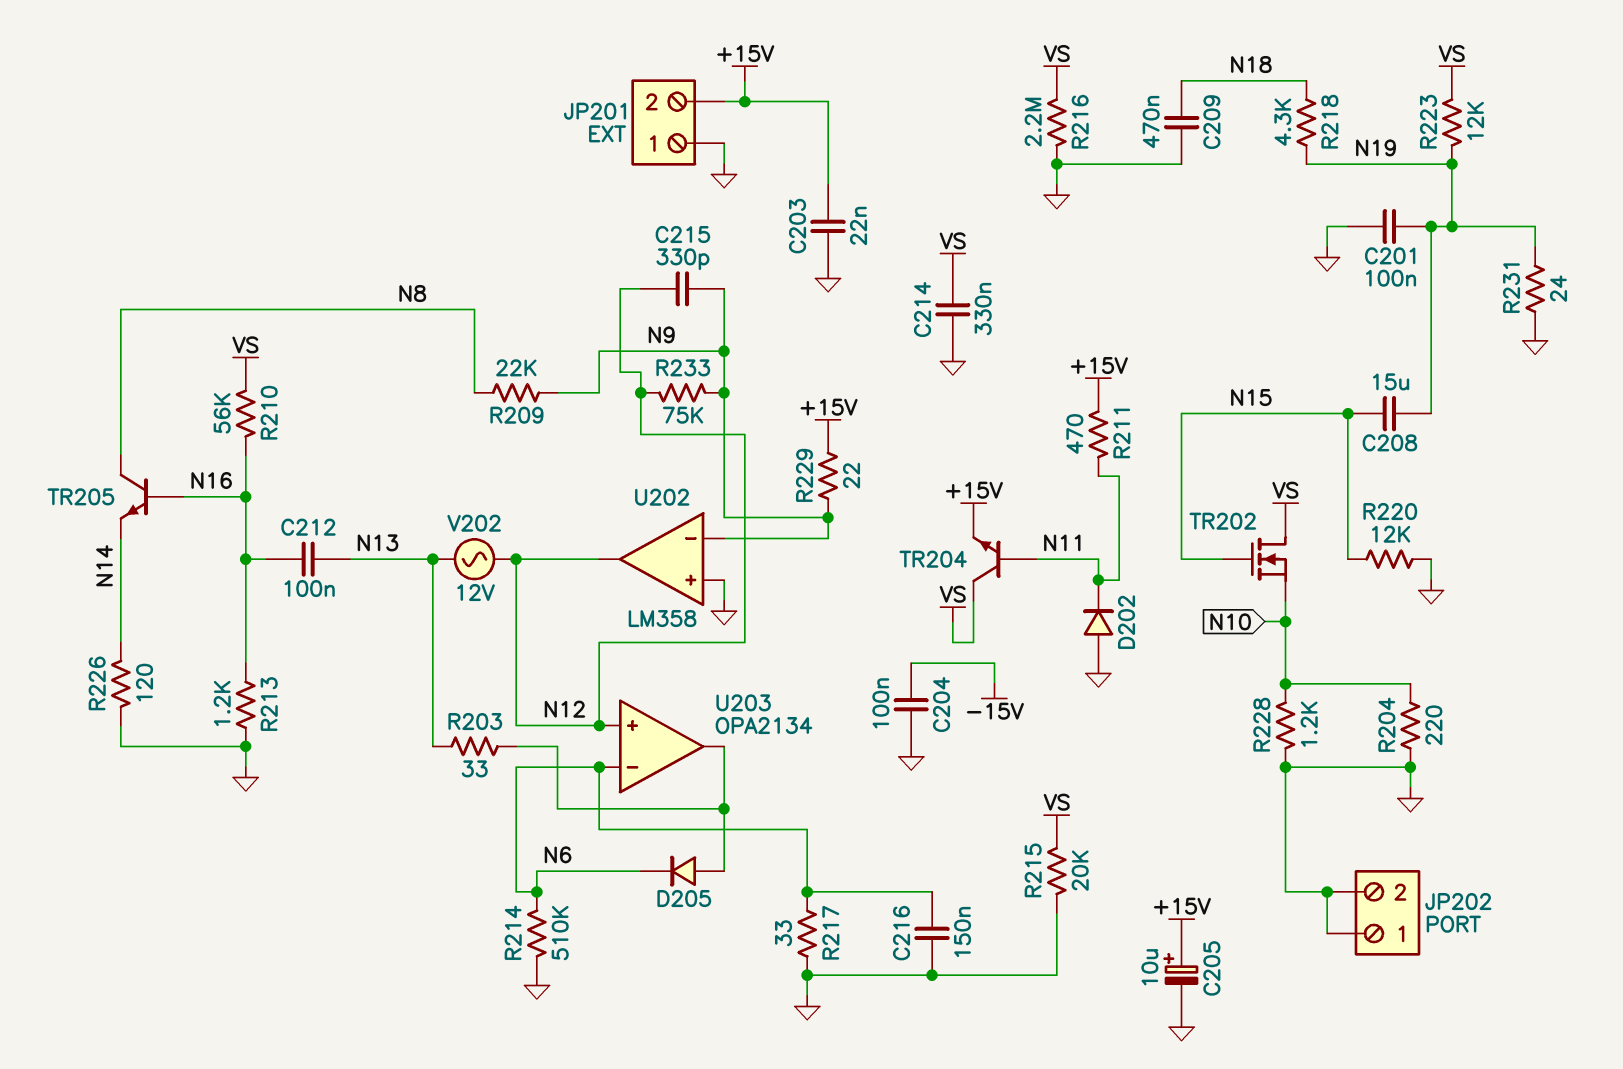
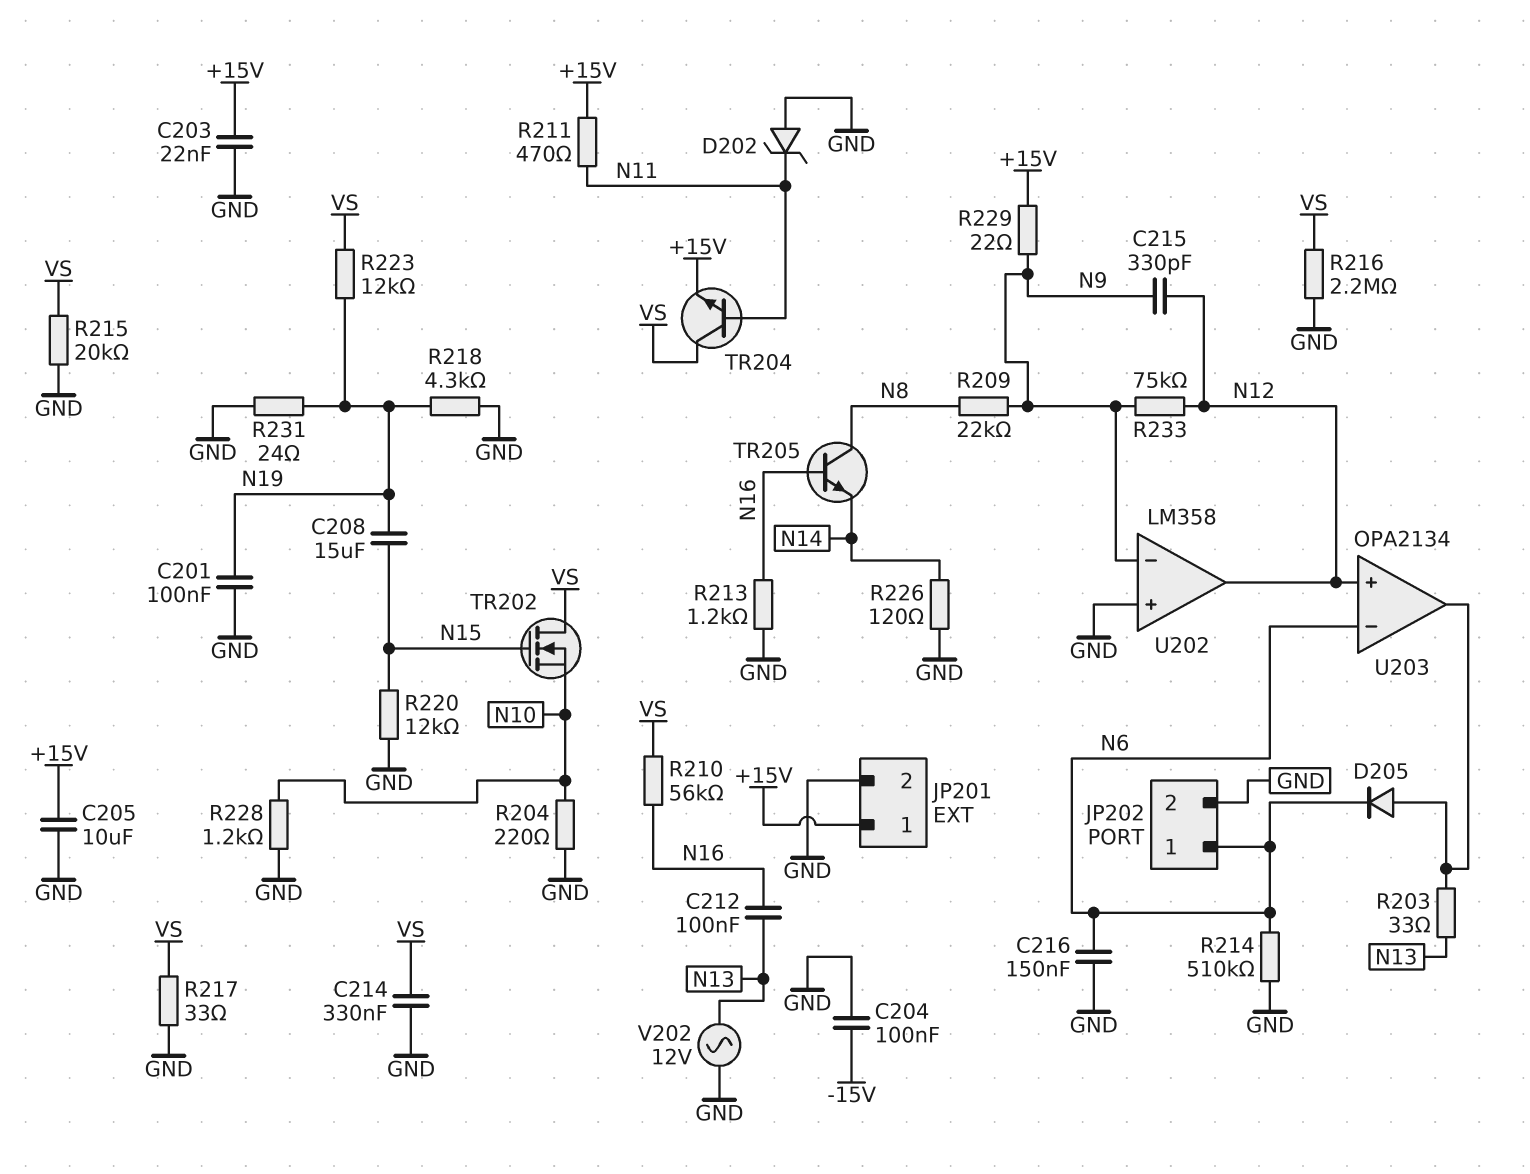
C205: 10uF (plus +15V, minus GND) -> 10uF (+15V, GND)
C209: 470nF (GND, N18) -> none
D202: diode (A GND, K N11) -> zener (A GND, K N11)
JP201 pin 1: GND -> +15V
JP201 pin 2: +15V -> GND
JP202 pin 1: GND -> N6
R217: 33 (GND, N6) -> 33 (GND, VS)
R218: 4.3k (N18, N19) -> 4.3k (GND, N19)
V202: AC 12V (N12, N13) -> AC 12V (GND, N13)

